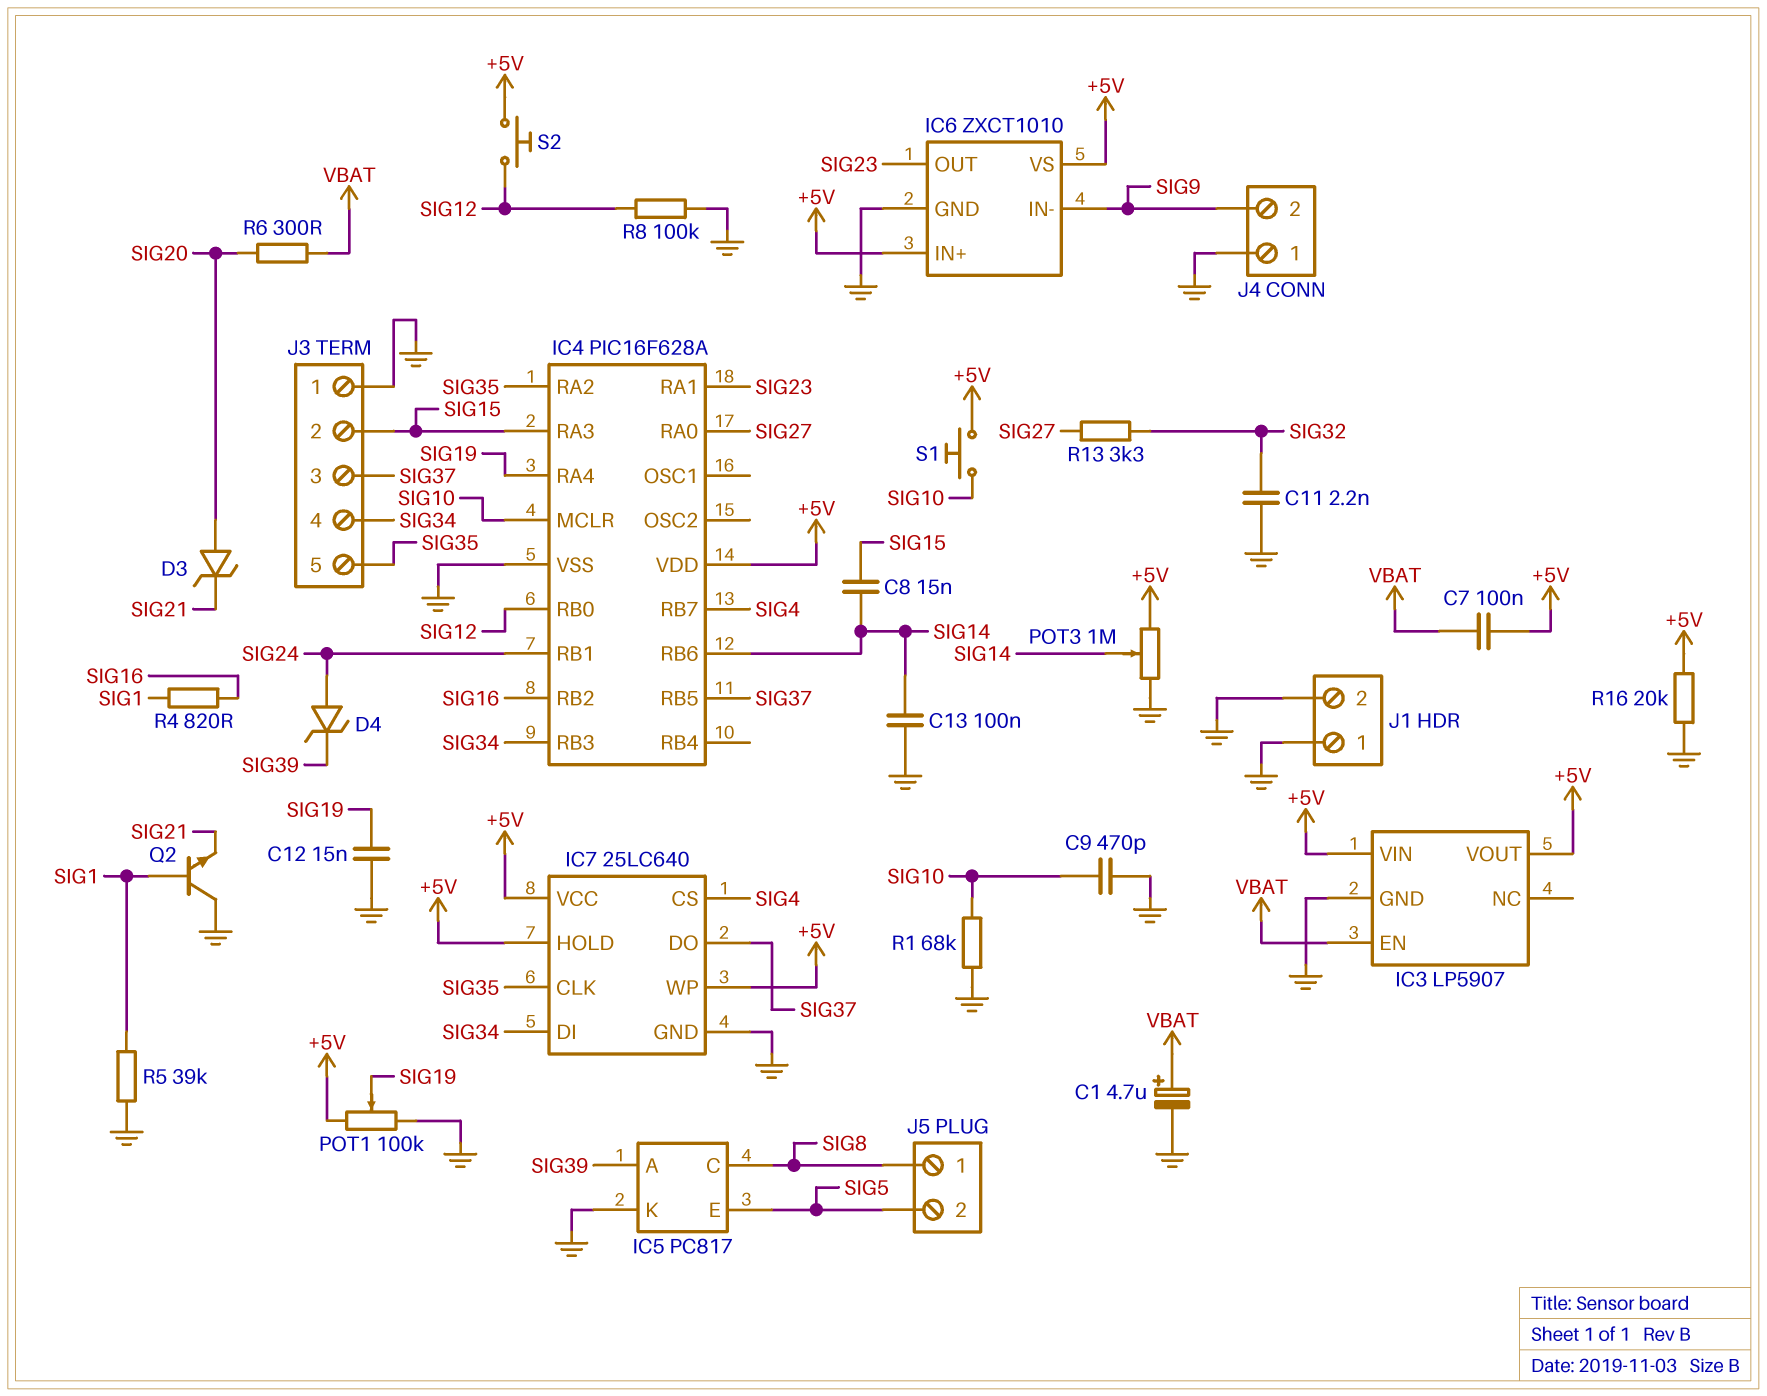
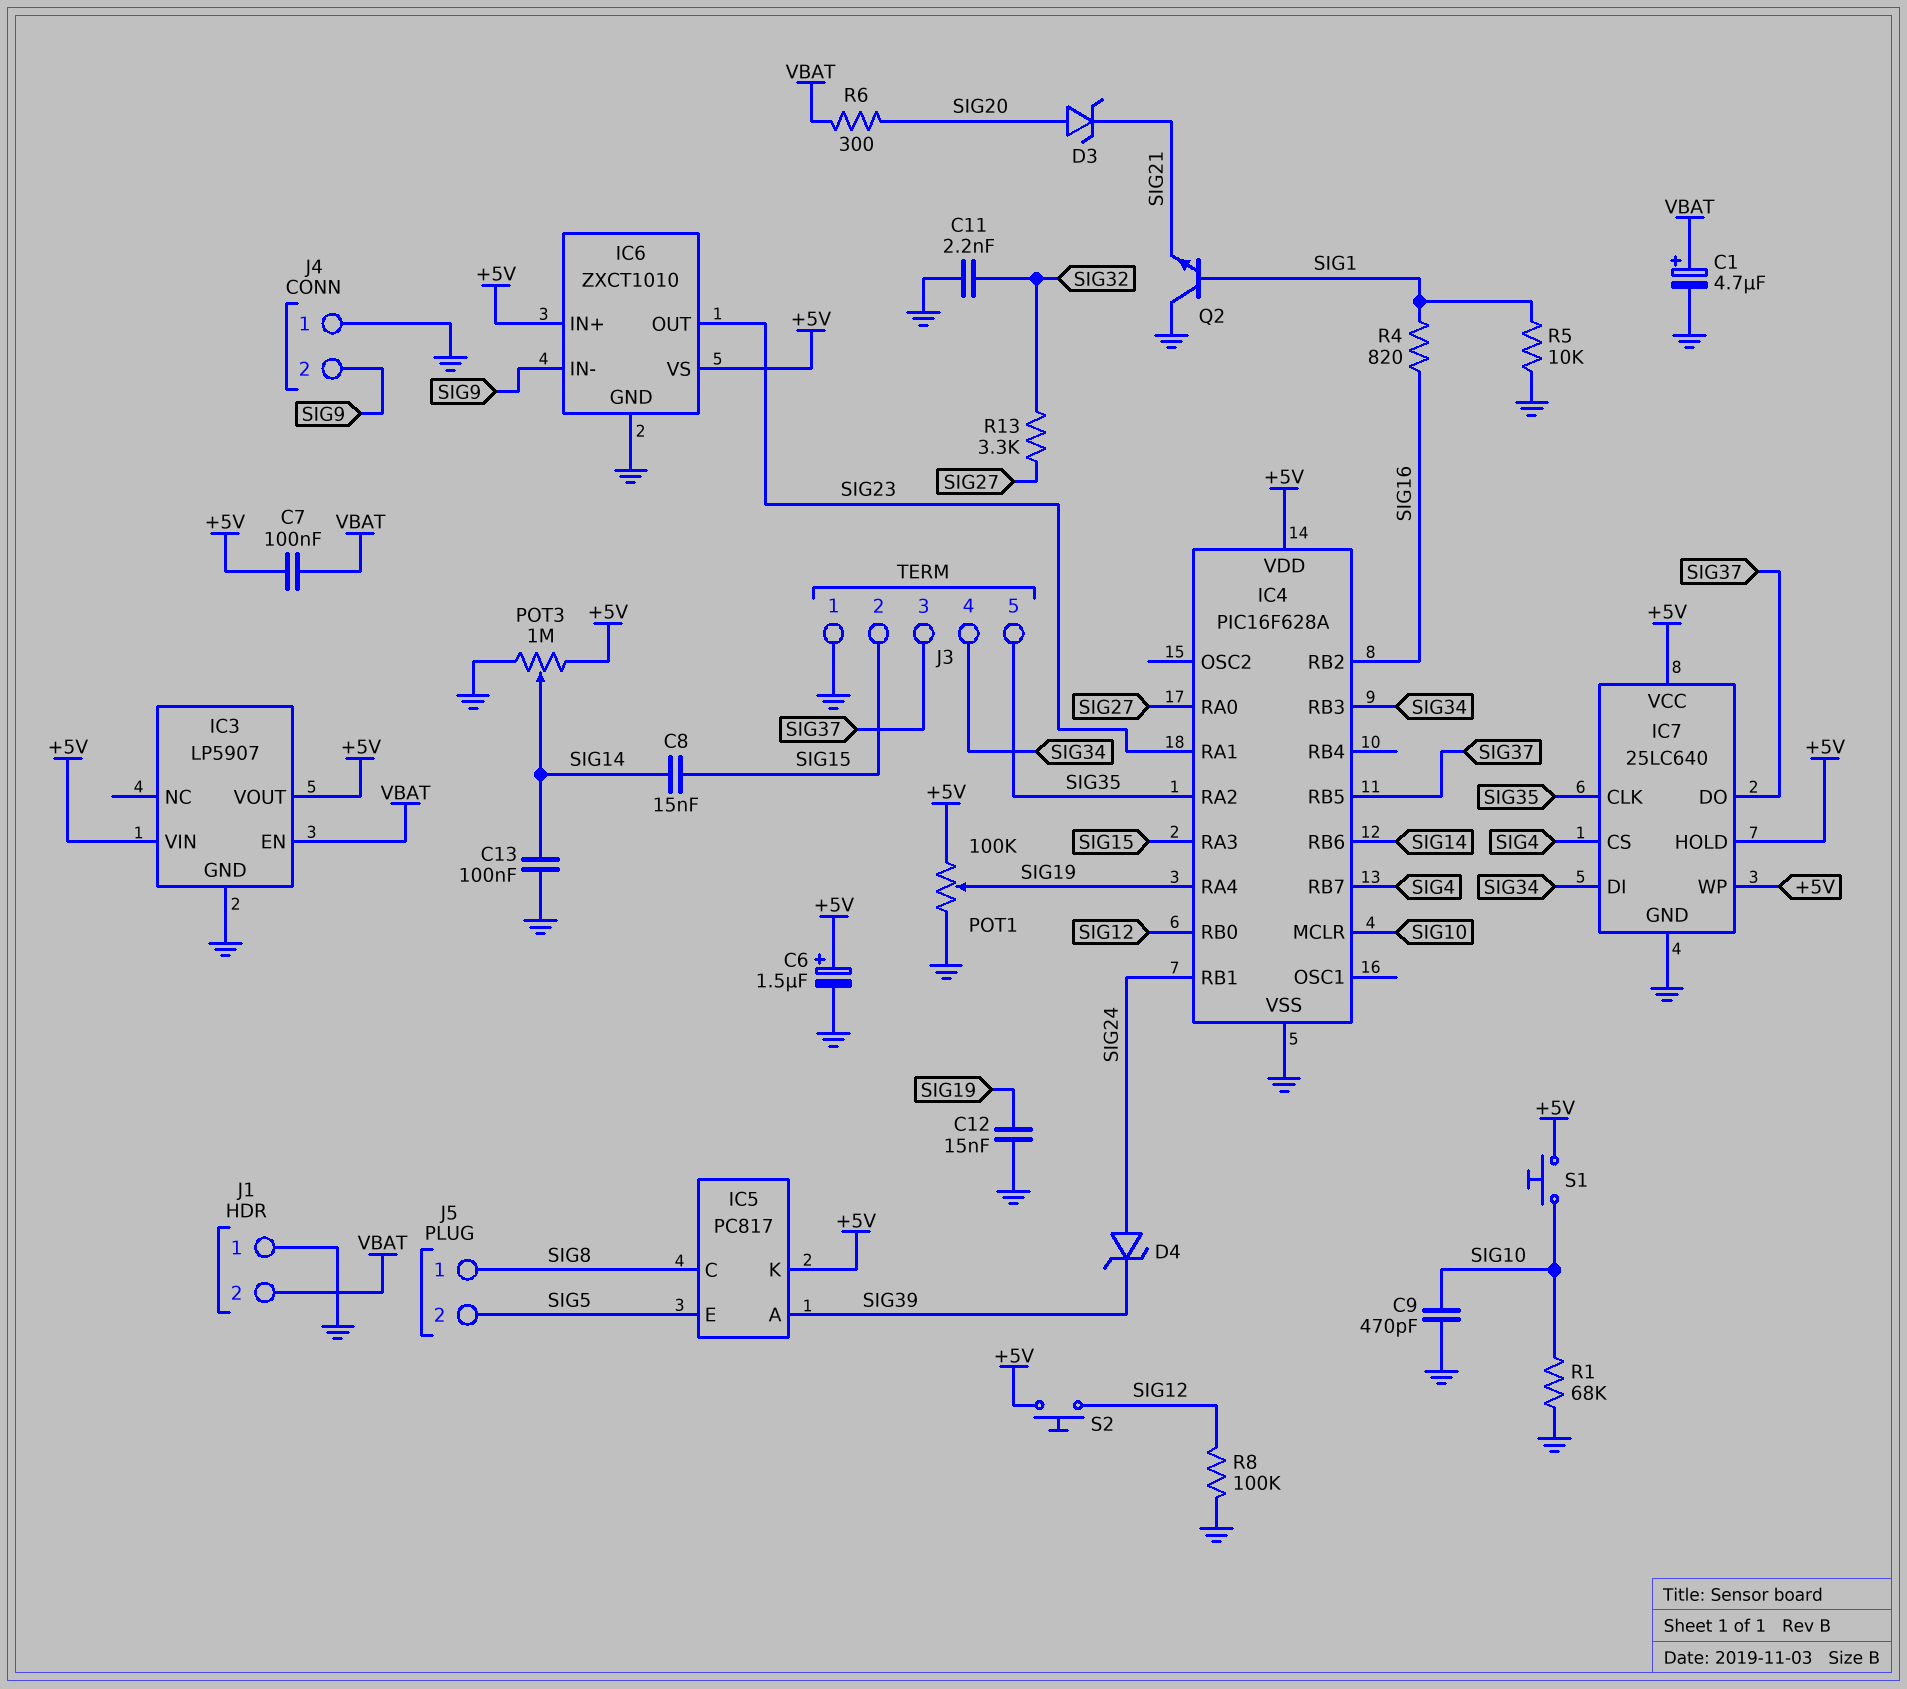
C6: none -> 1.5uF (plus +5V, minus GND)
IC5 pin K: GND -> +5V
J1 pin 2: GND -> VBAT
R5: 39k (GND, SIG1) -> 10k (GND, SIG1)
R16: 20k (+5V, GND) -> none

